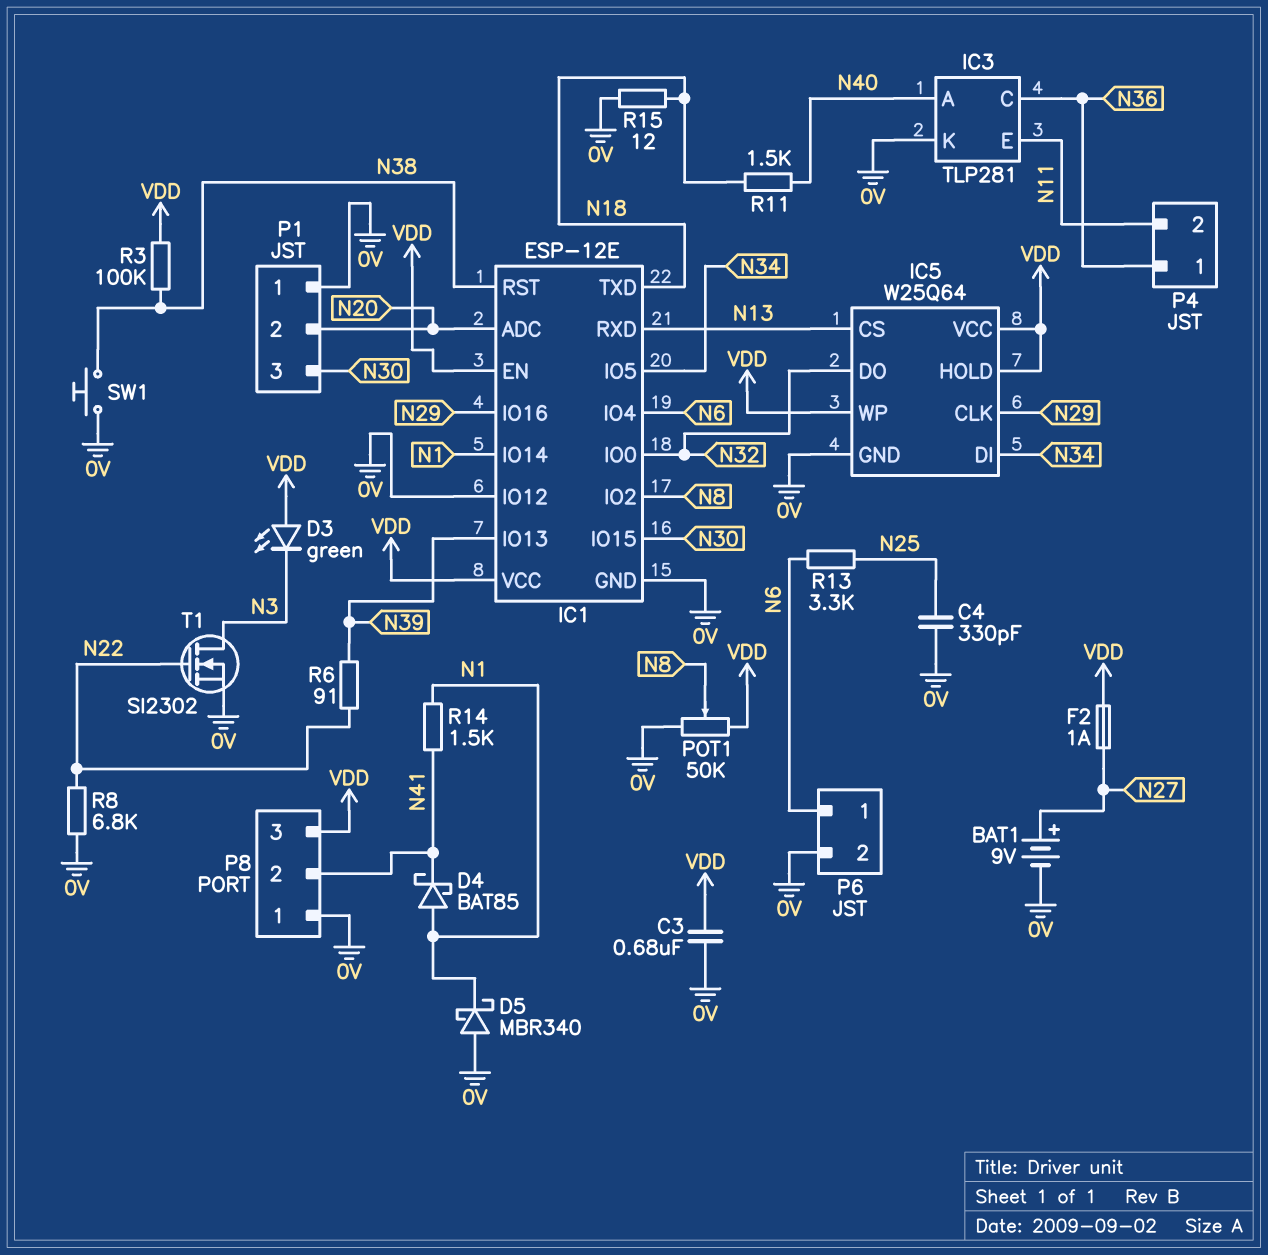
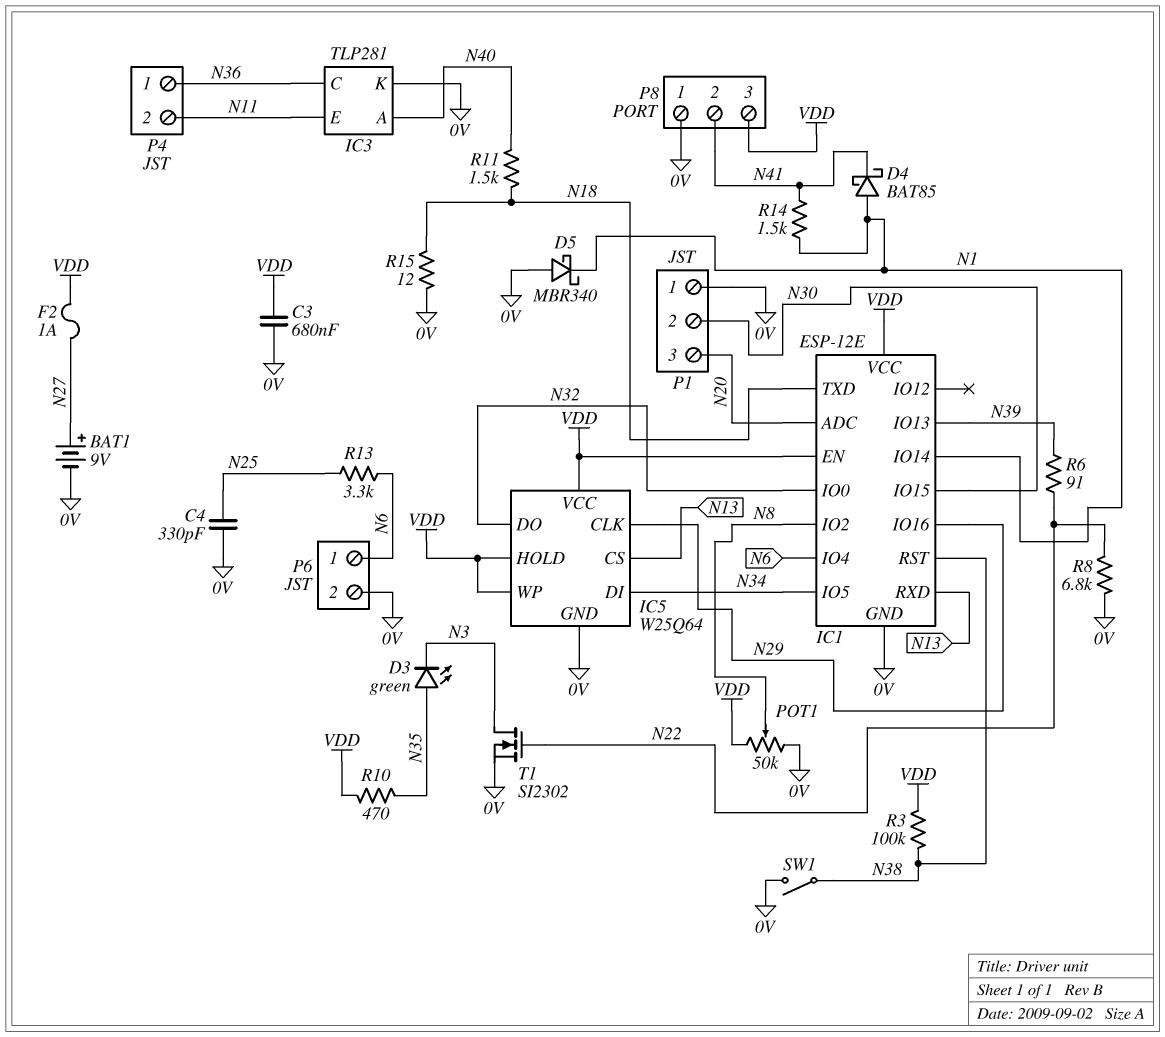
D3: LED green (A VDD, K N3) -> LED green (A N35, K N3)
IC1 pin IO12: 0V -> none
P1 pin 2: N20 -> N30
P1 pin 3: N30 -> N20
R10: none -> 470 (N35, VDD)
SW1: button (0V, N38) -> switch (0V, N38)

